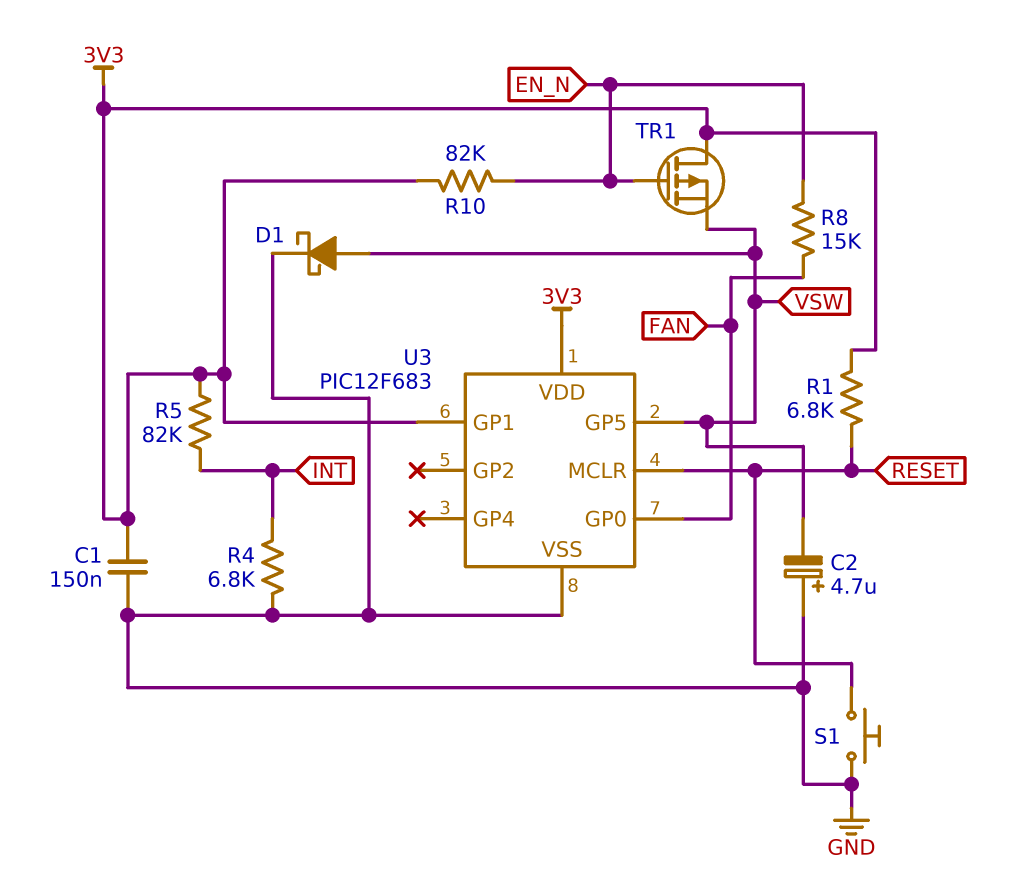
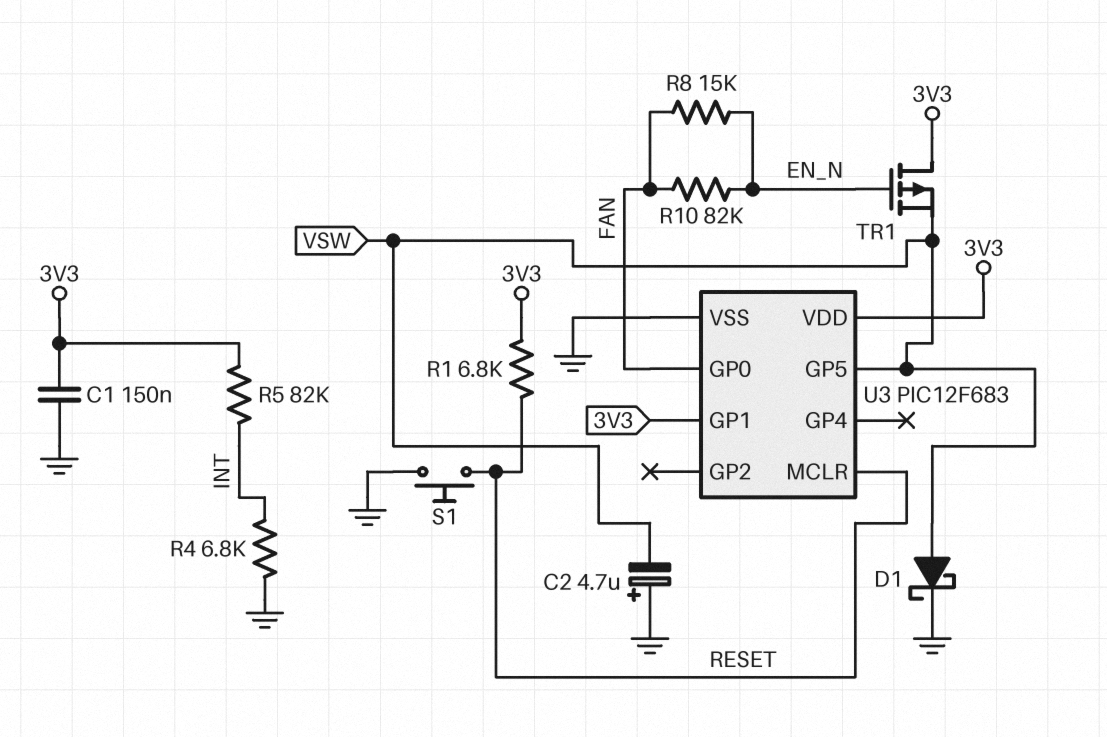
R10: 82k (3V3, EN_N) -> 82k (EN_N, FAN)

